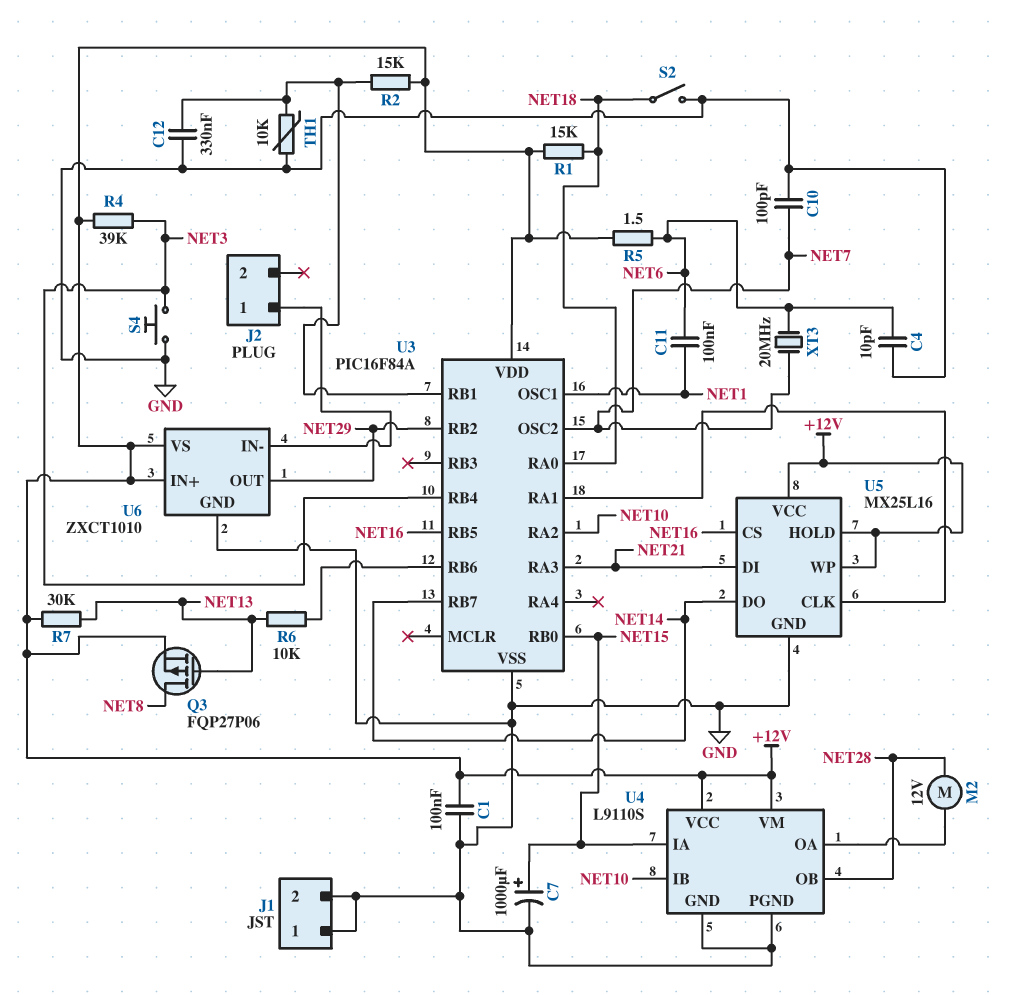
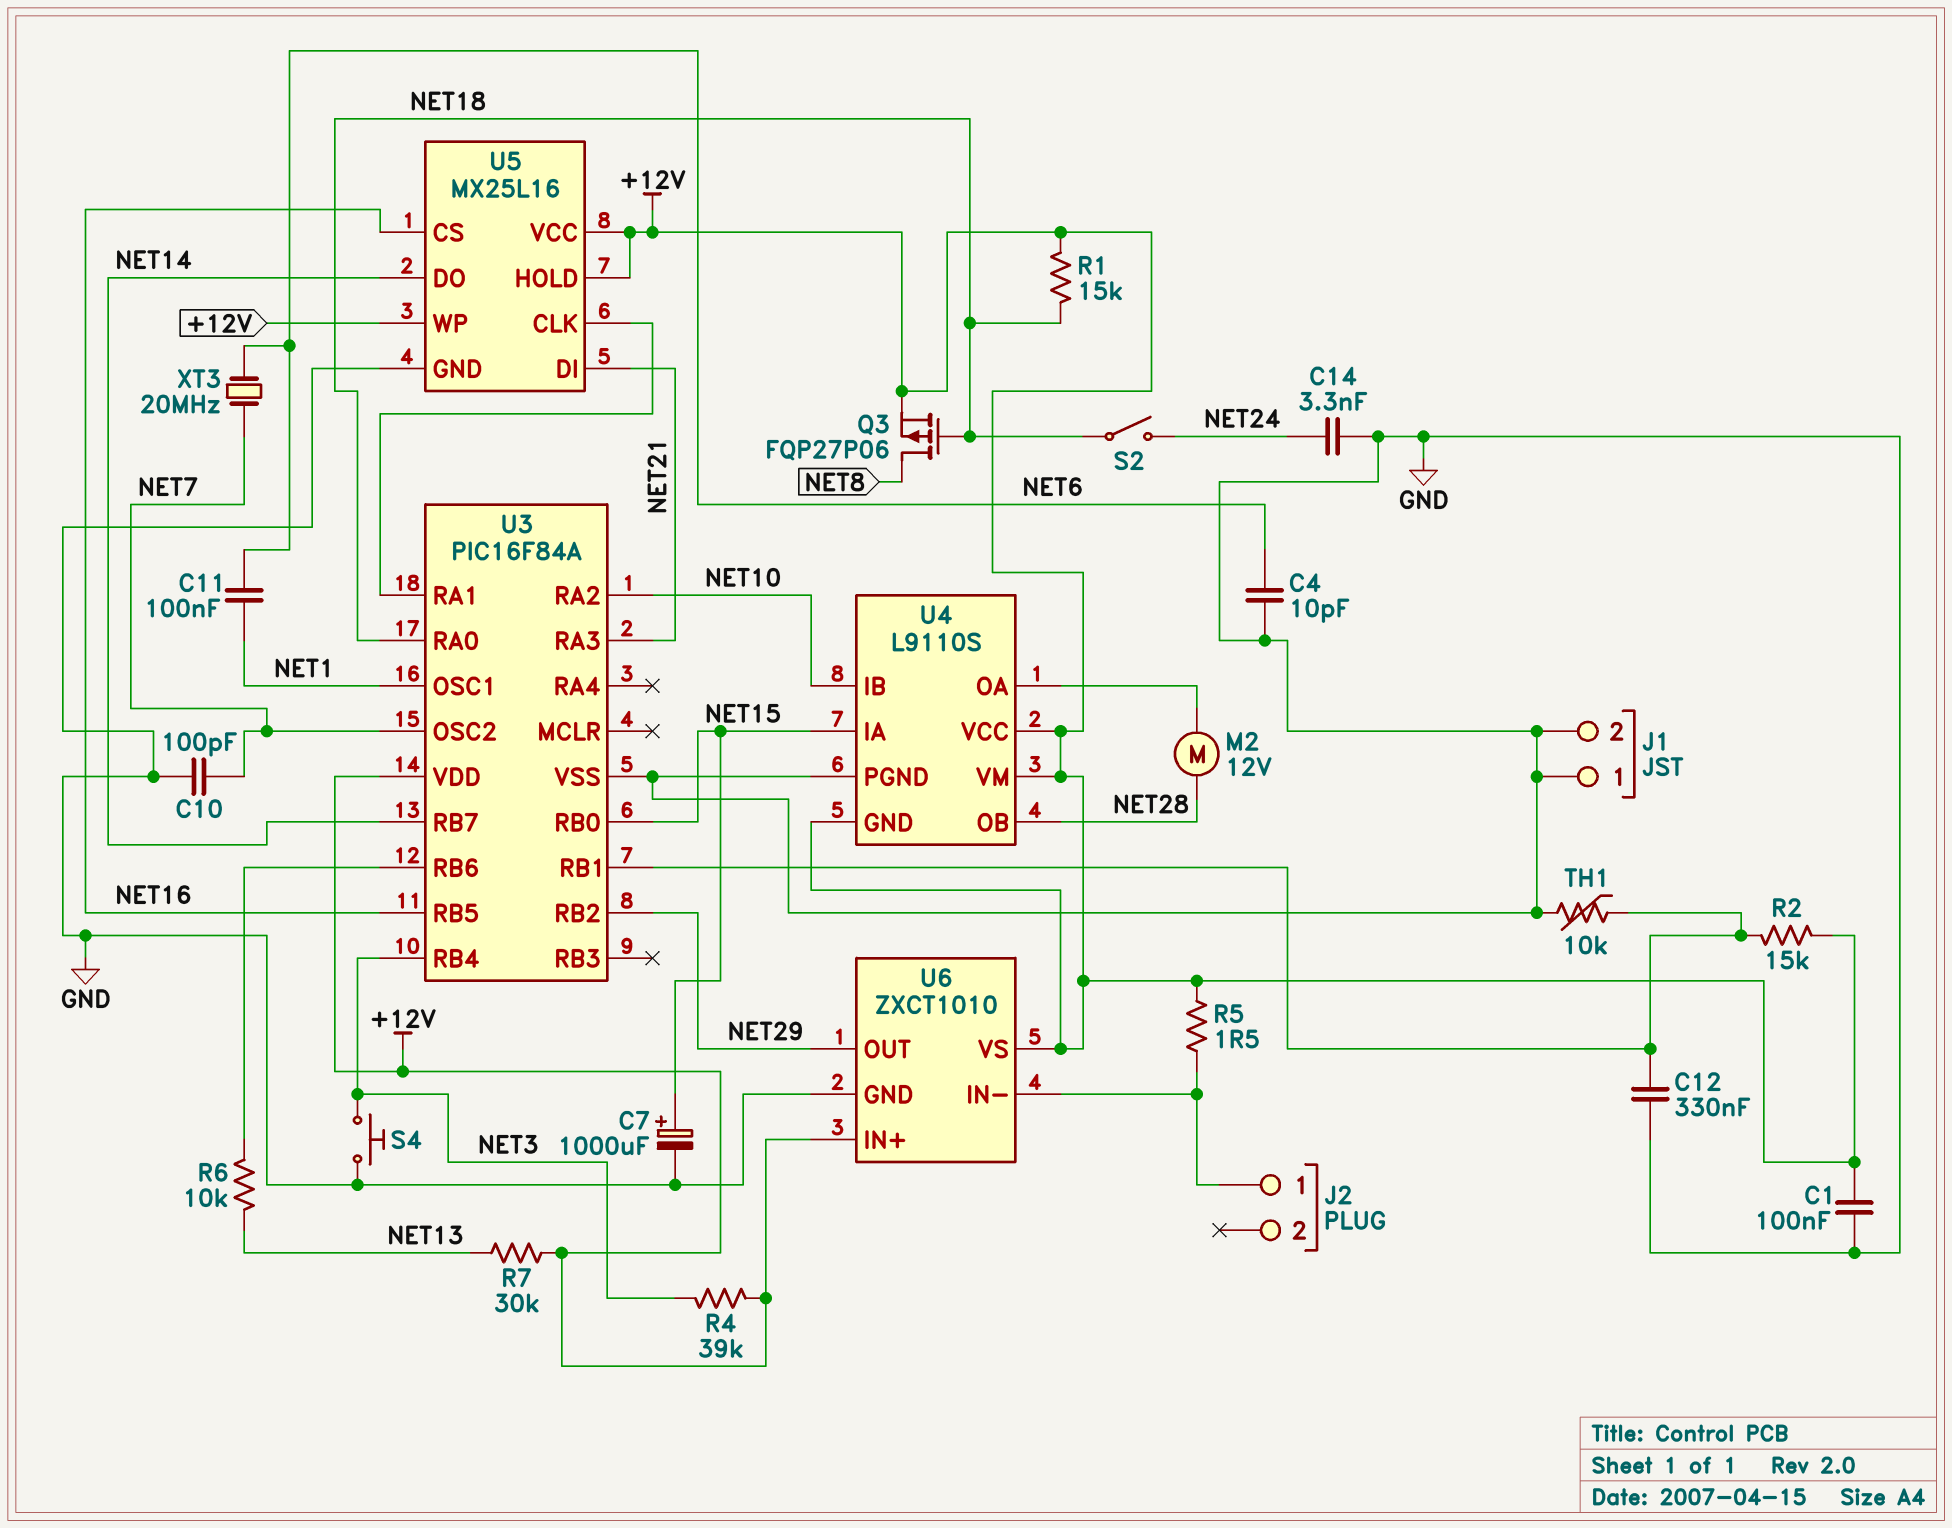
C14: none -> 3.3nF (GND, NET24)
Q3: PMOS FQP27P06 (G NET13, D NET8, S +12V) -> PMOS FQP27P06 (G NET18, D NET8, S +12V)
R5: 1.5 (+12V, NET6) -> 1.5 (+12V, J2/1)
S2: switch (GND, NET18) -> switch (NET18, NET24)
U4 pin GND: GND -> +12V

